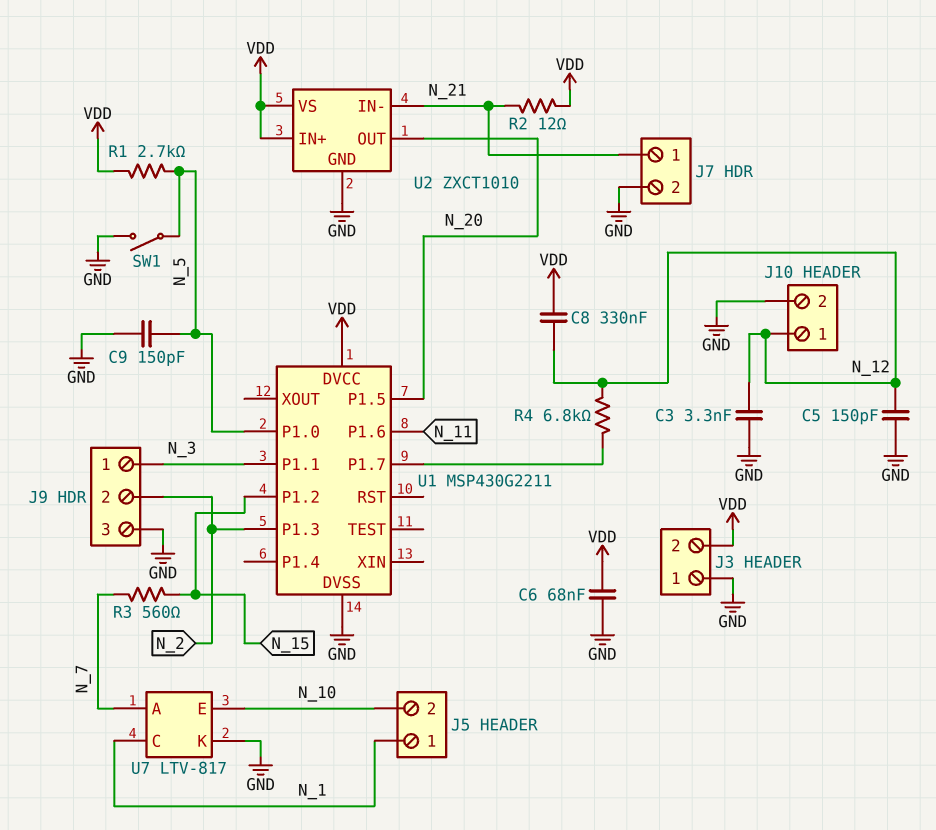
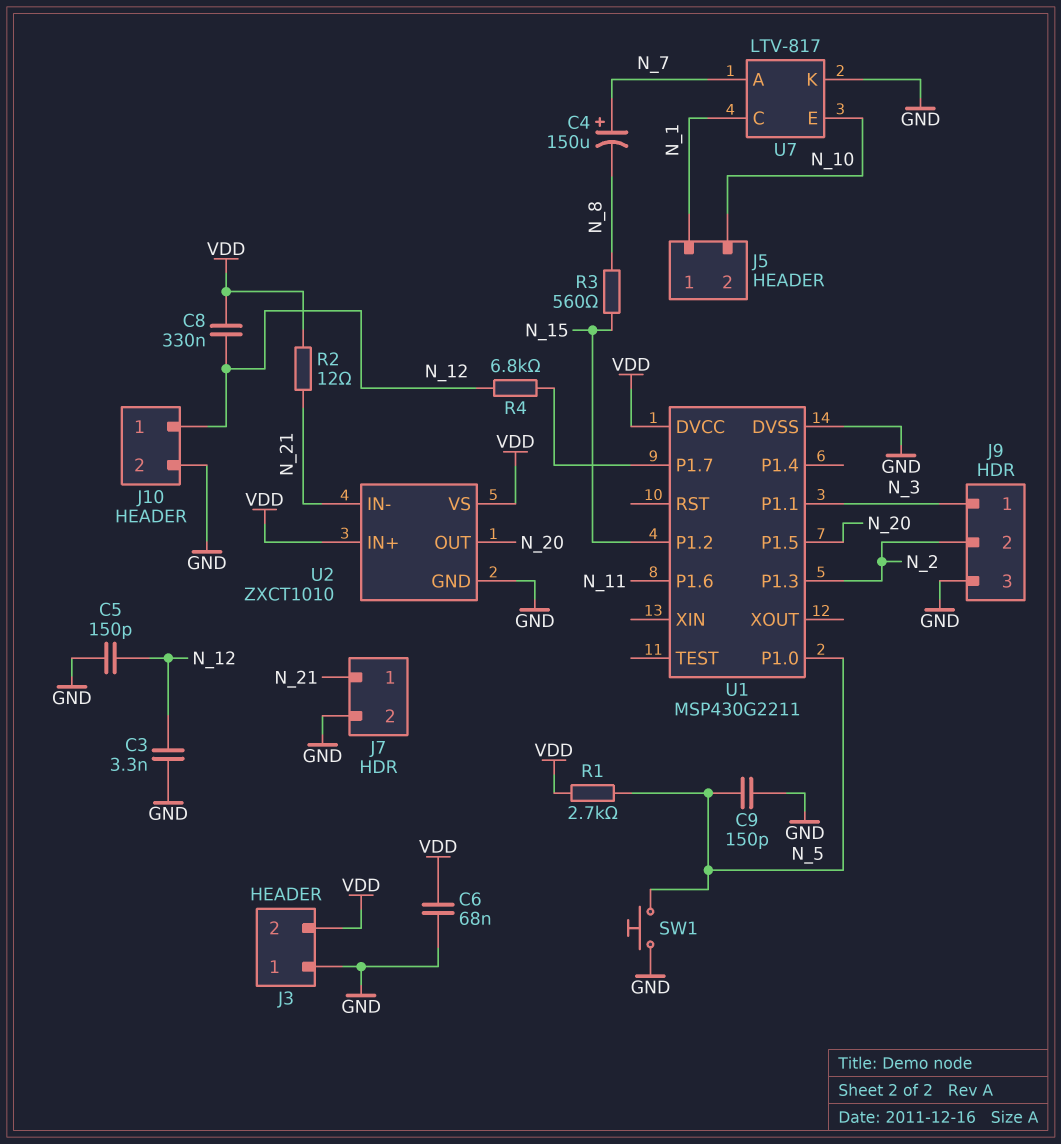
C4: none -> 150uF (plus N_7, minus N_8)
R3: 560 (N_7, N_15) -> 560 (N_8, N_15)
SW1: switch (GND, N_5) -> button (GND, N_5)

